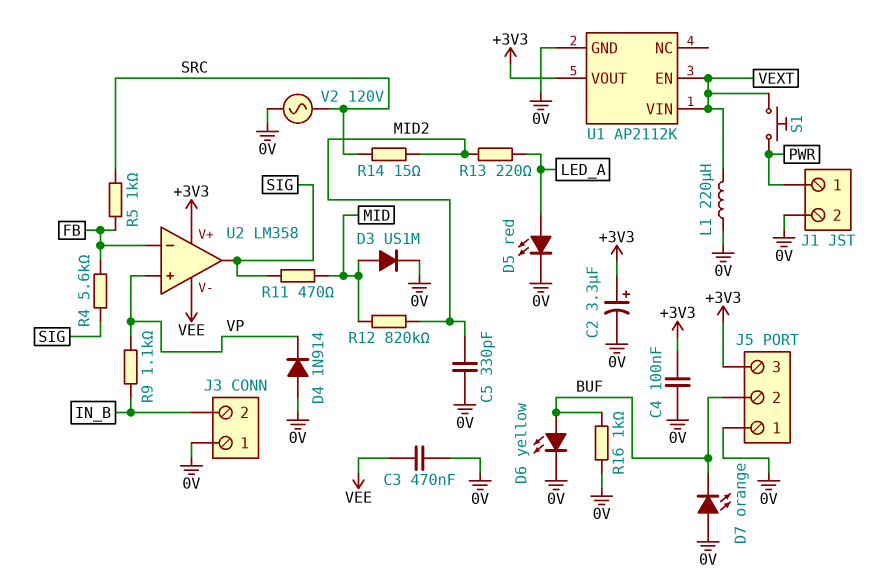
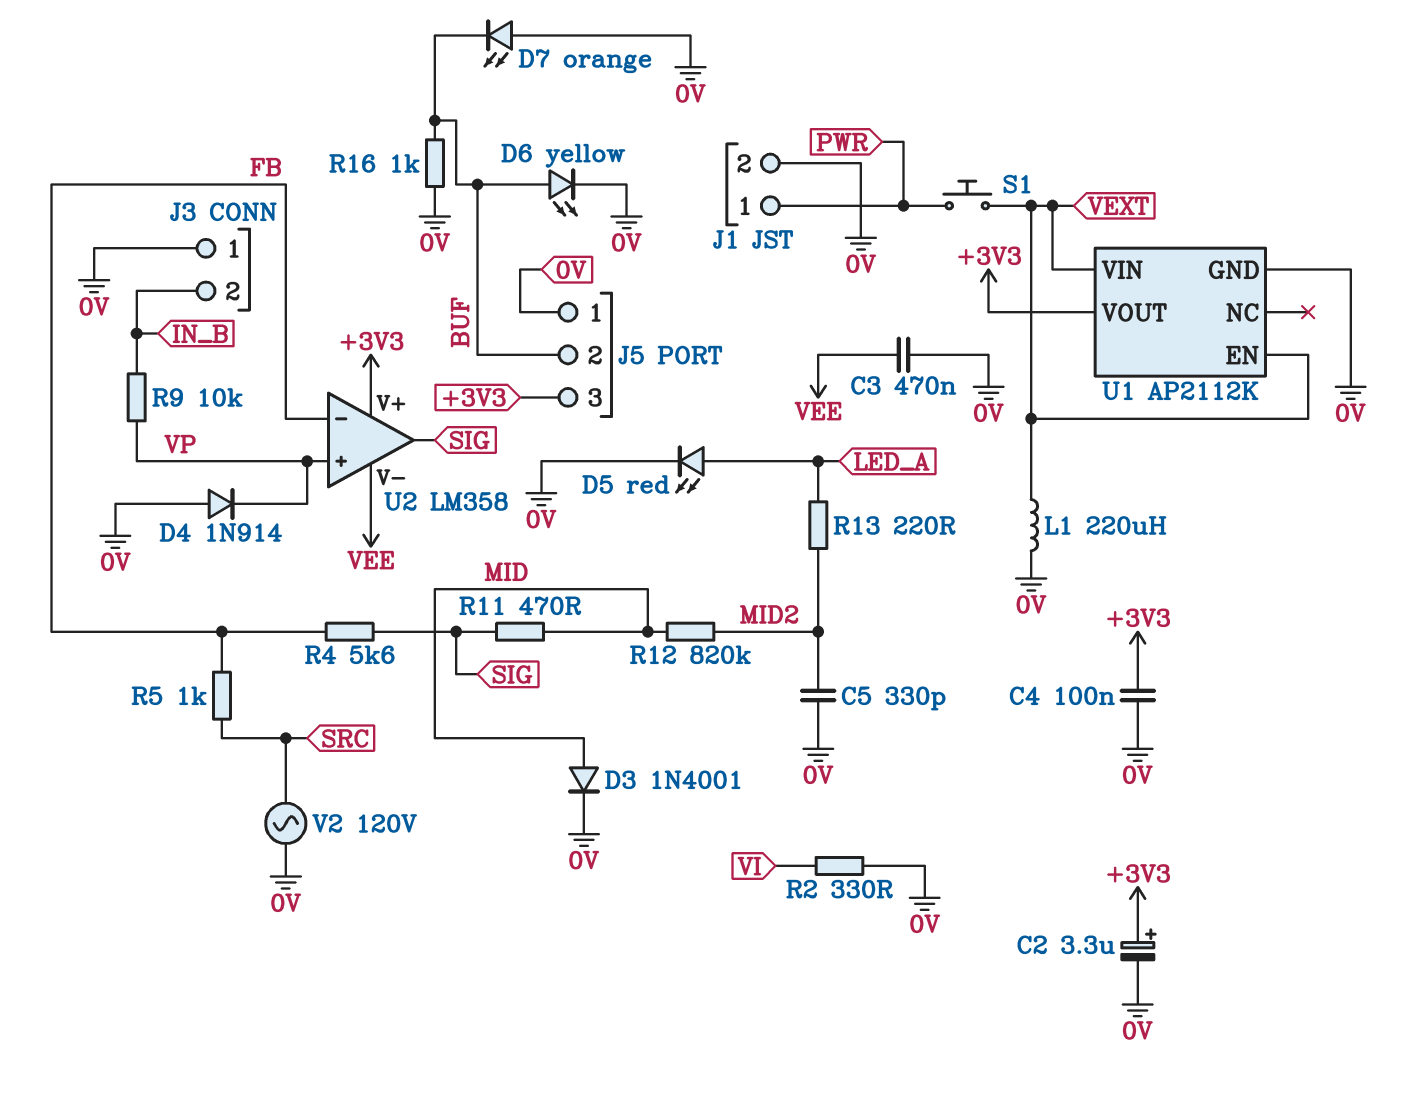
D3: diode US1M (A MID, K 0V) -> diode 1N4001 (A MID, K 0V)
R2: none -> 330 (0V, VI)
R9: 1.1k (IN_B, VP) -> 10k (IN_B, VP)
R14: 15 (MID2, SRC) -> none

